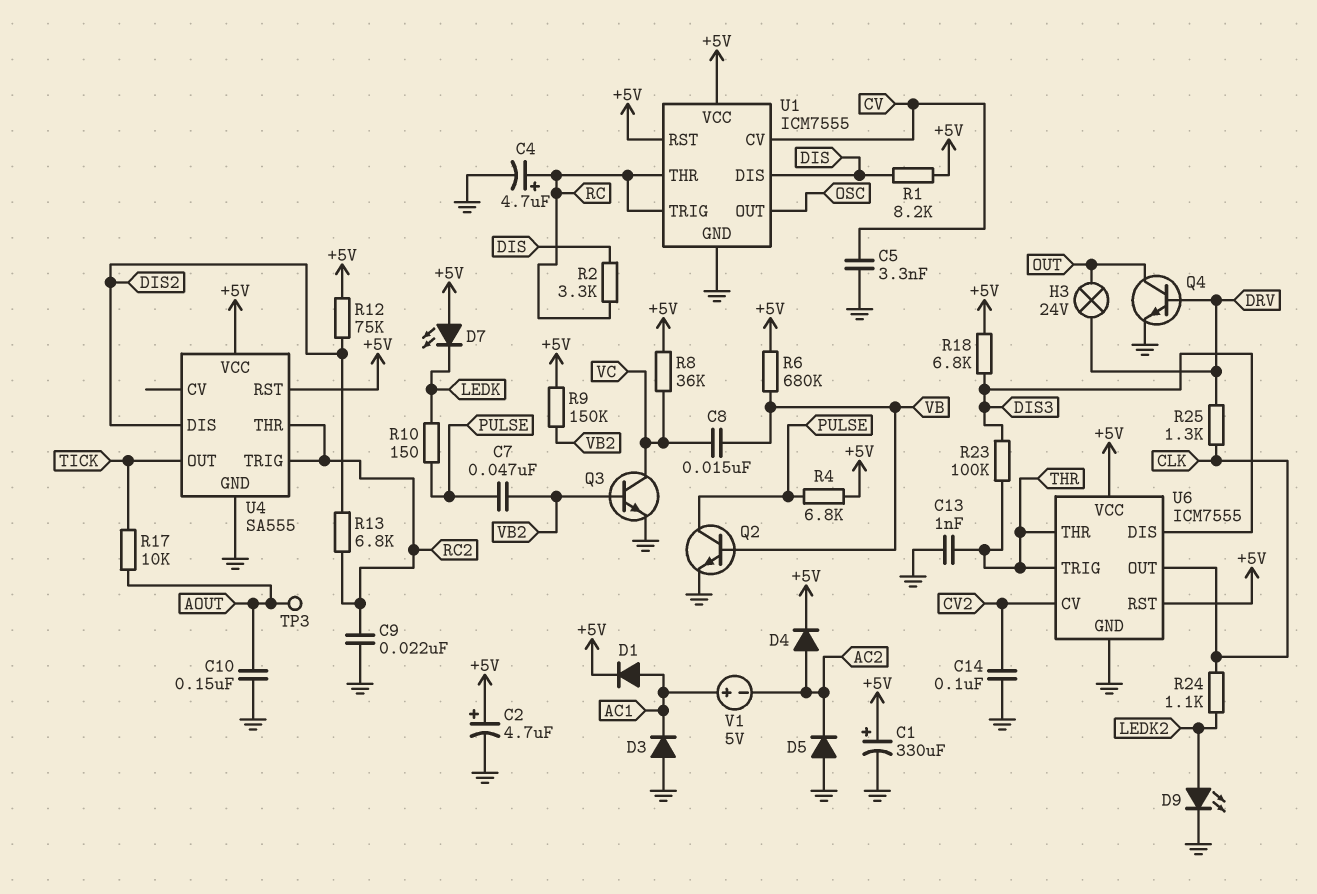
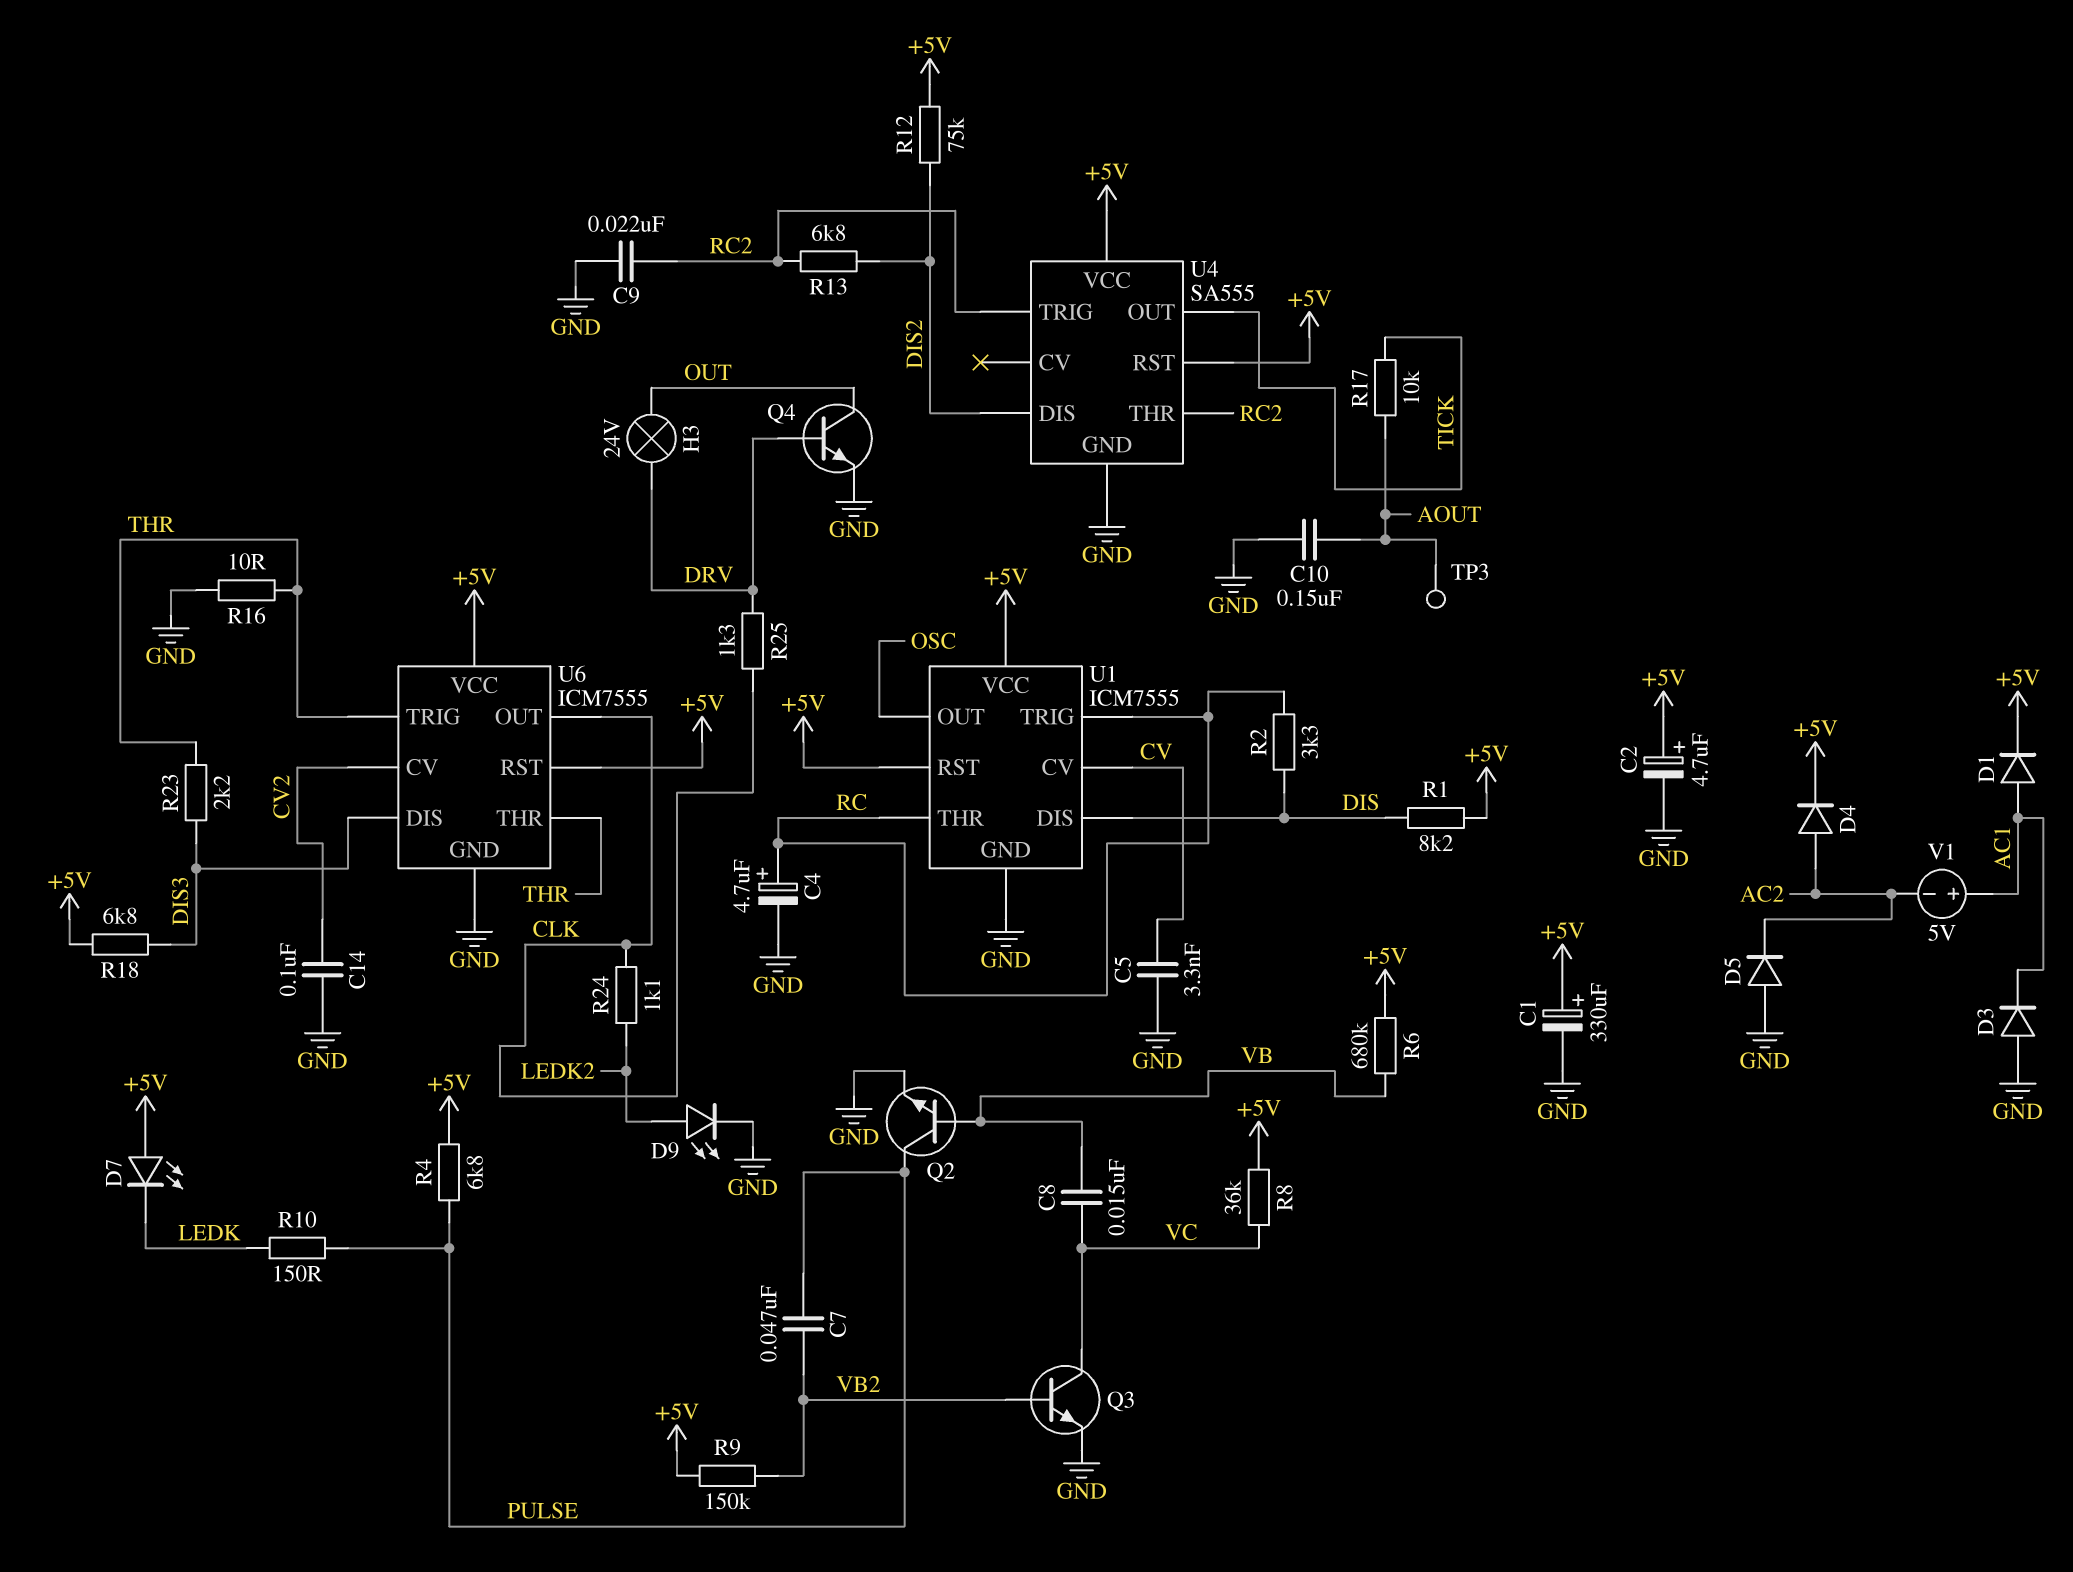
C13: 1nF (GND, THR) -> none
R16: none -> 10 (GND, THR)
R23: 100k (DIS3, THR) -> 2.2k (DIS3, THR)

